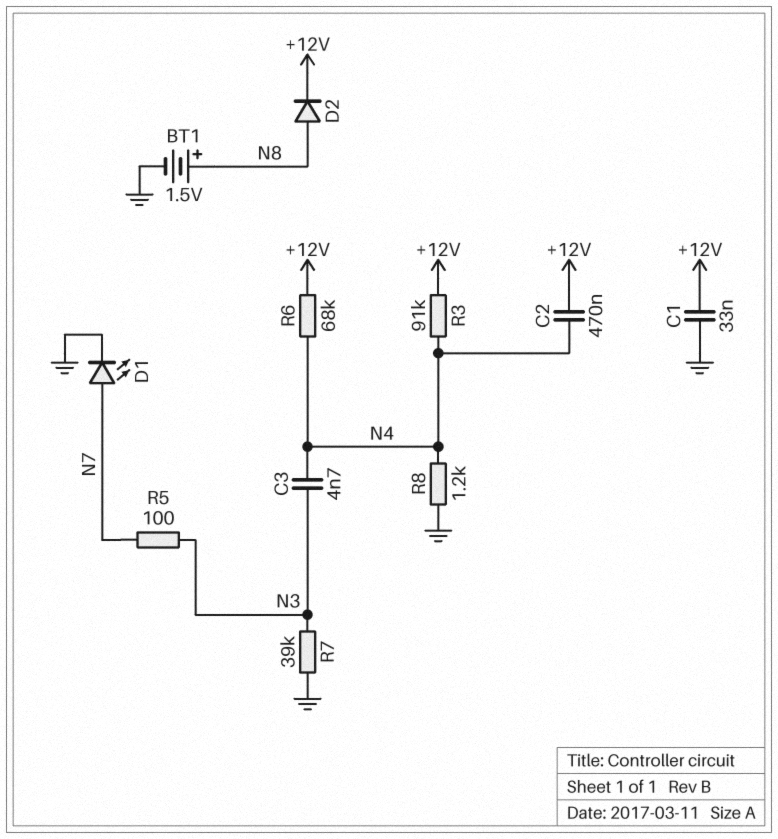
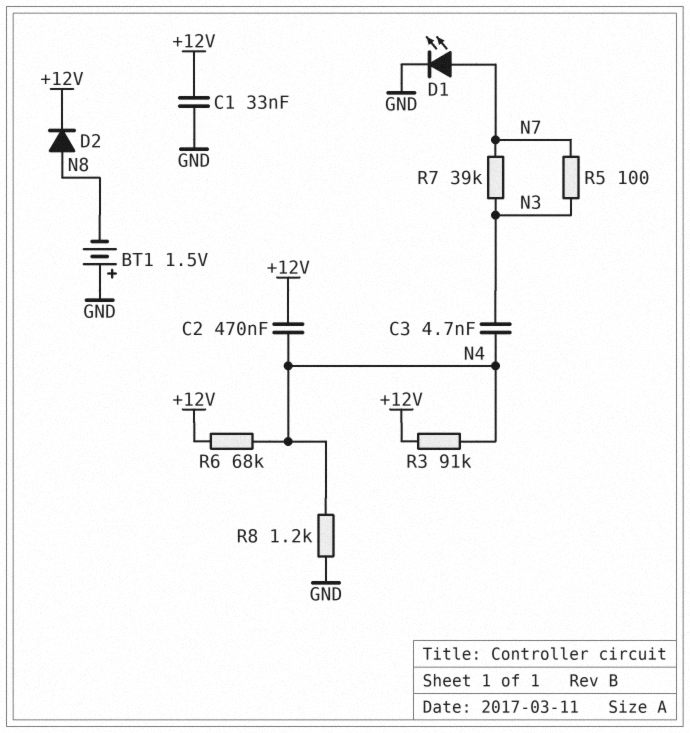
BT1: 1.5V (plus N8, minus GND) -> 1.5V (plus GND, minus N8)
R7: 39k (GND, N3) -> 39k (N3, N7)

